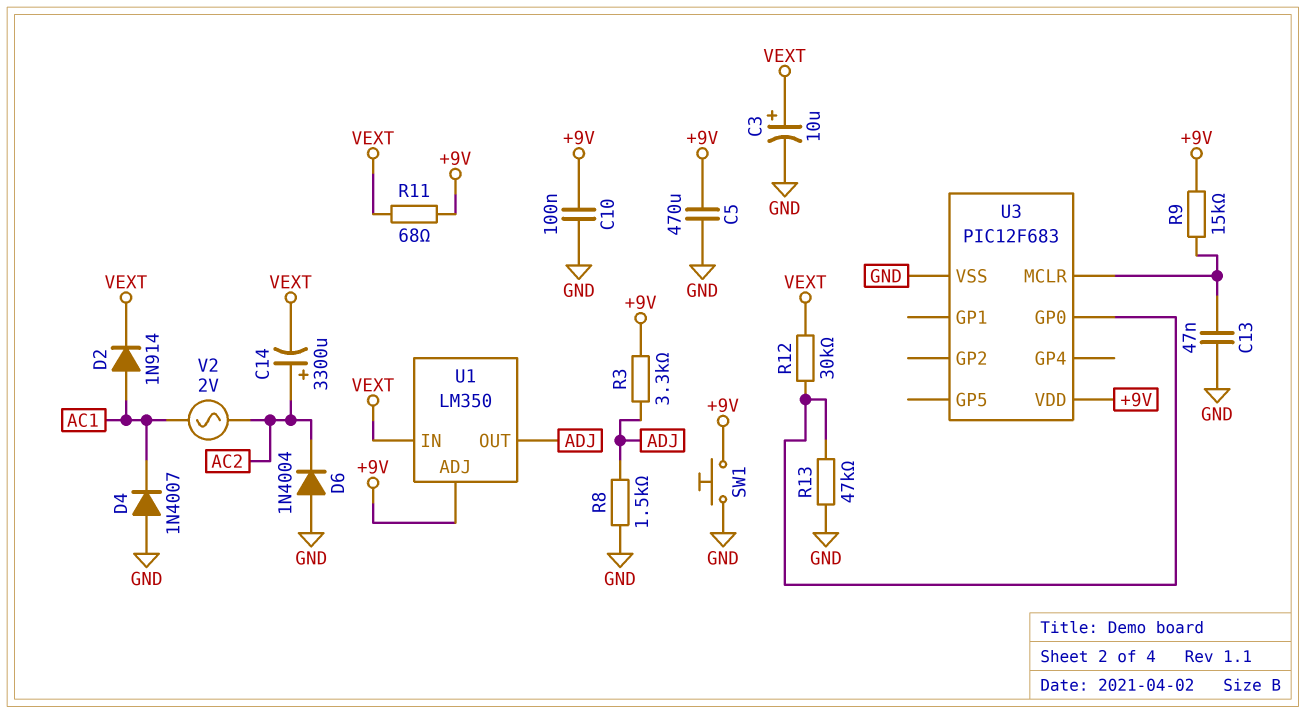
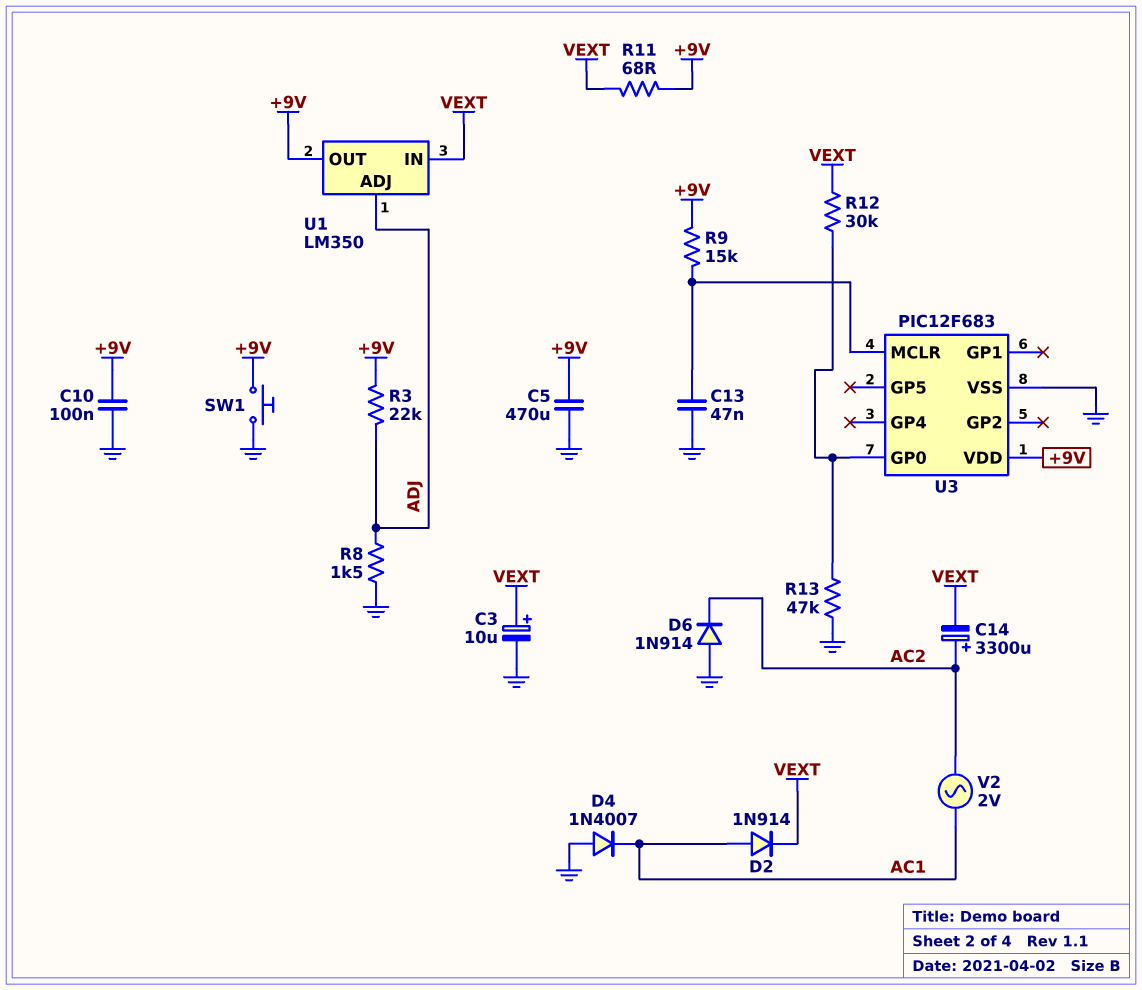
D6: diode 1N4004 (A GND, K AC2) -> diode 1N914 (A GND, K AC2)
R3: 3.3k (+9V, ADJ) -> 22k (+9V, ADJ)
U1 pin ADJ: +9V -> ADJ
U1 pin OUT: ADJ -> +9V

